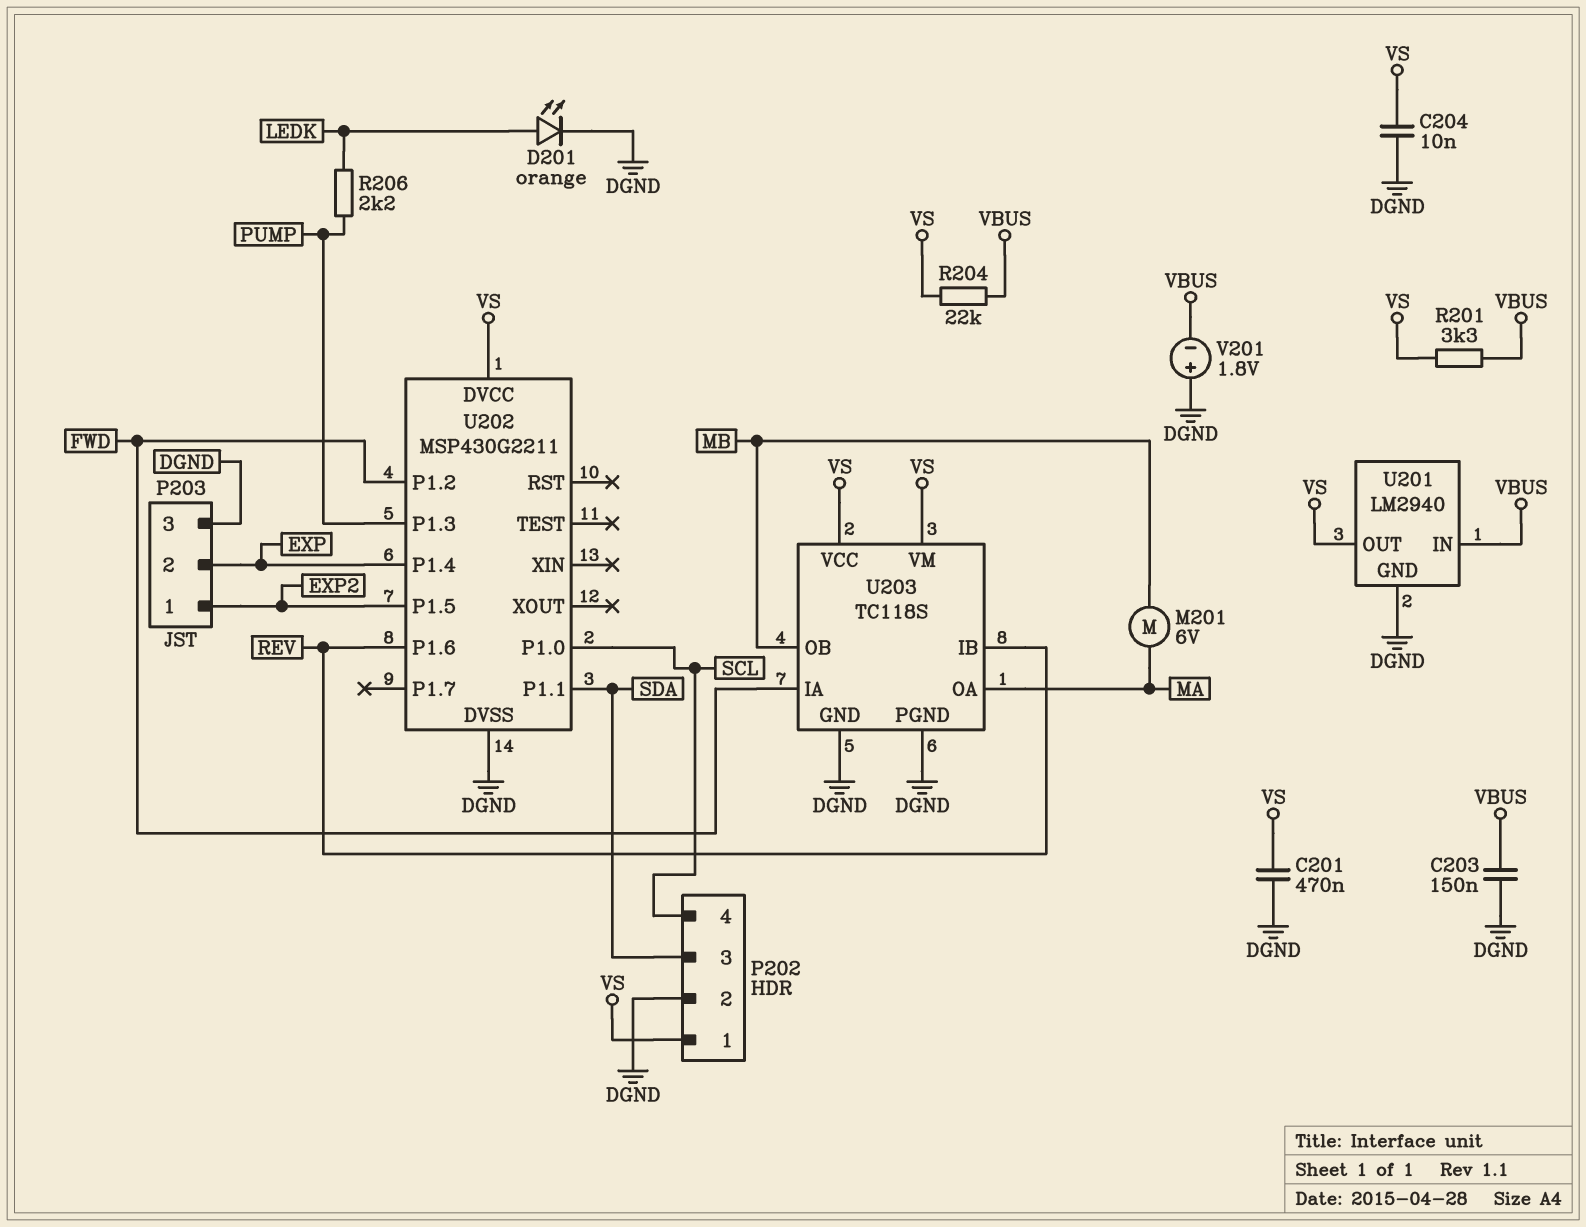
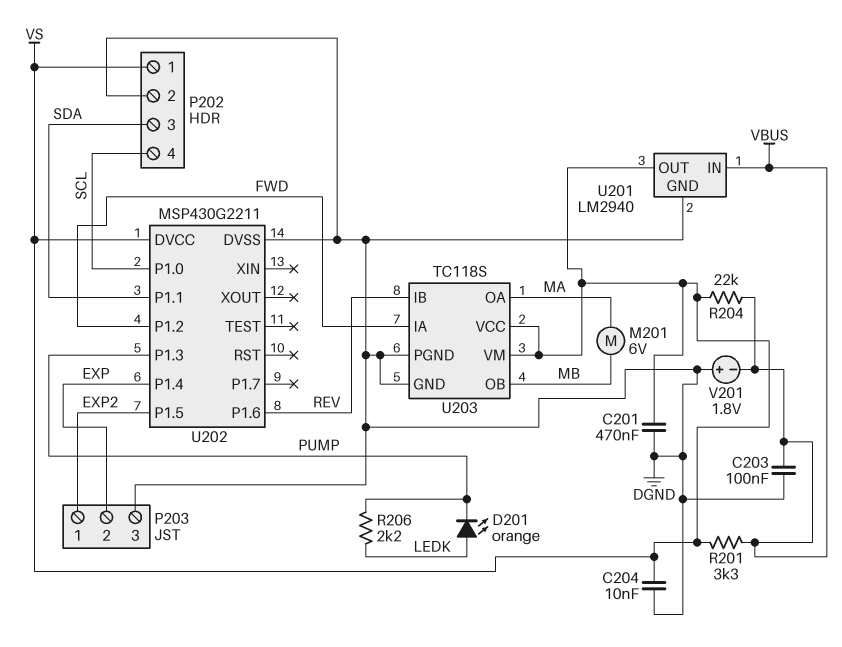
C203: 150nF (DGND, VBUS) -> 100nF (DGND, VBUS)
D201: LED orange (A LEDK, K DGND) -> LED orange (A LEDK, K PUMP)

